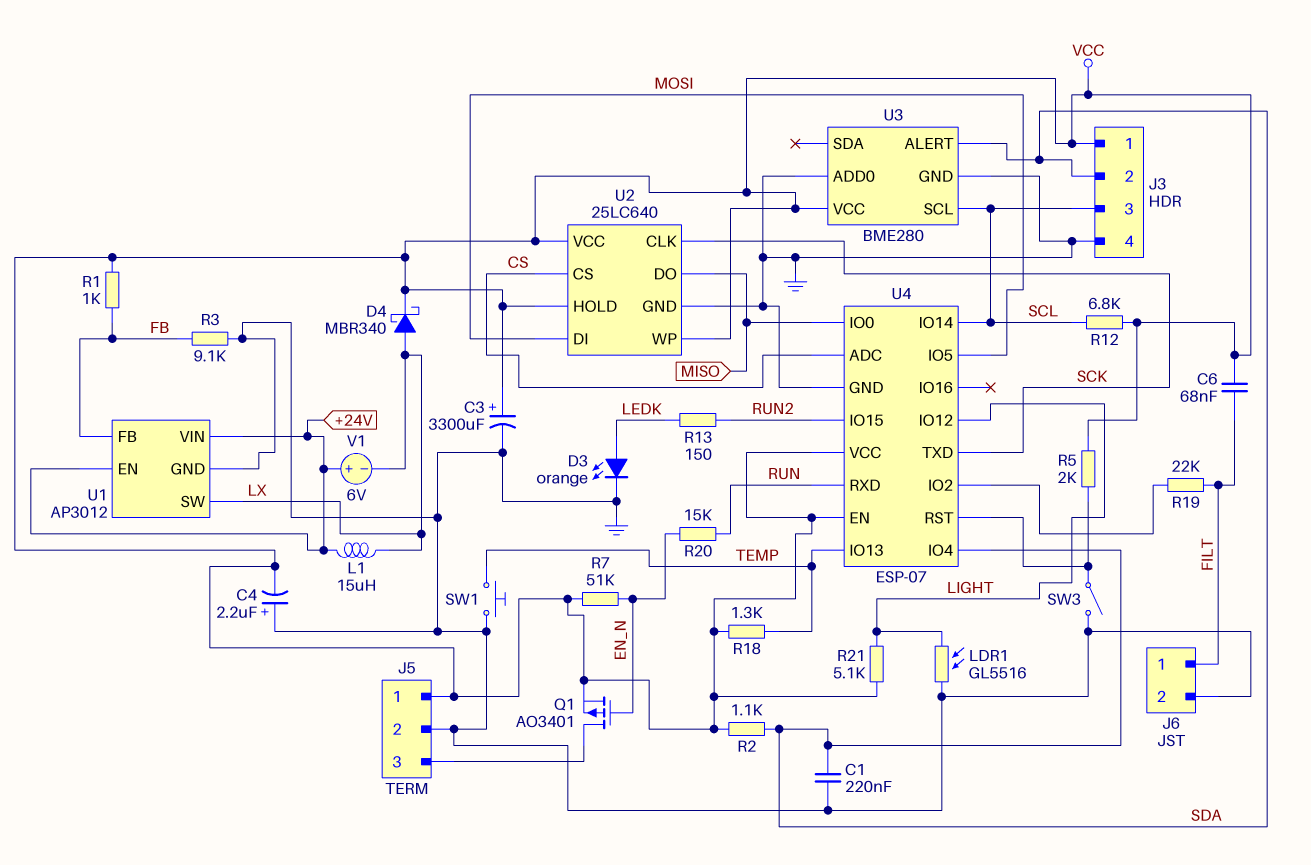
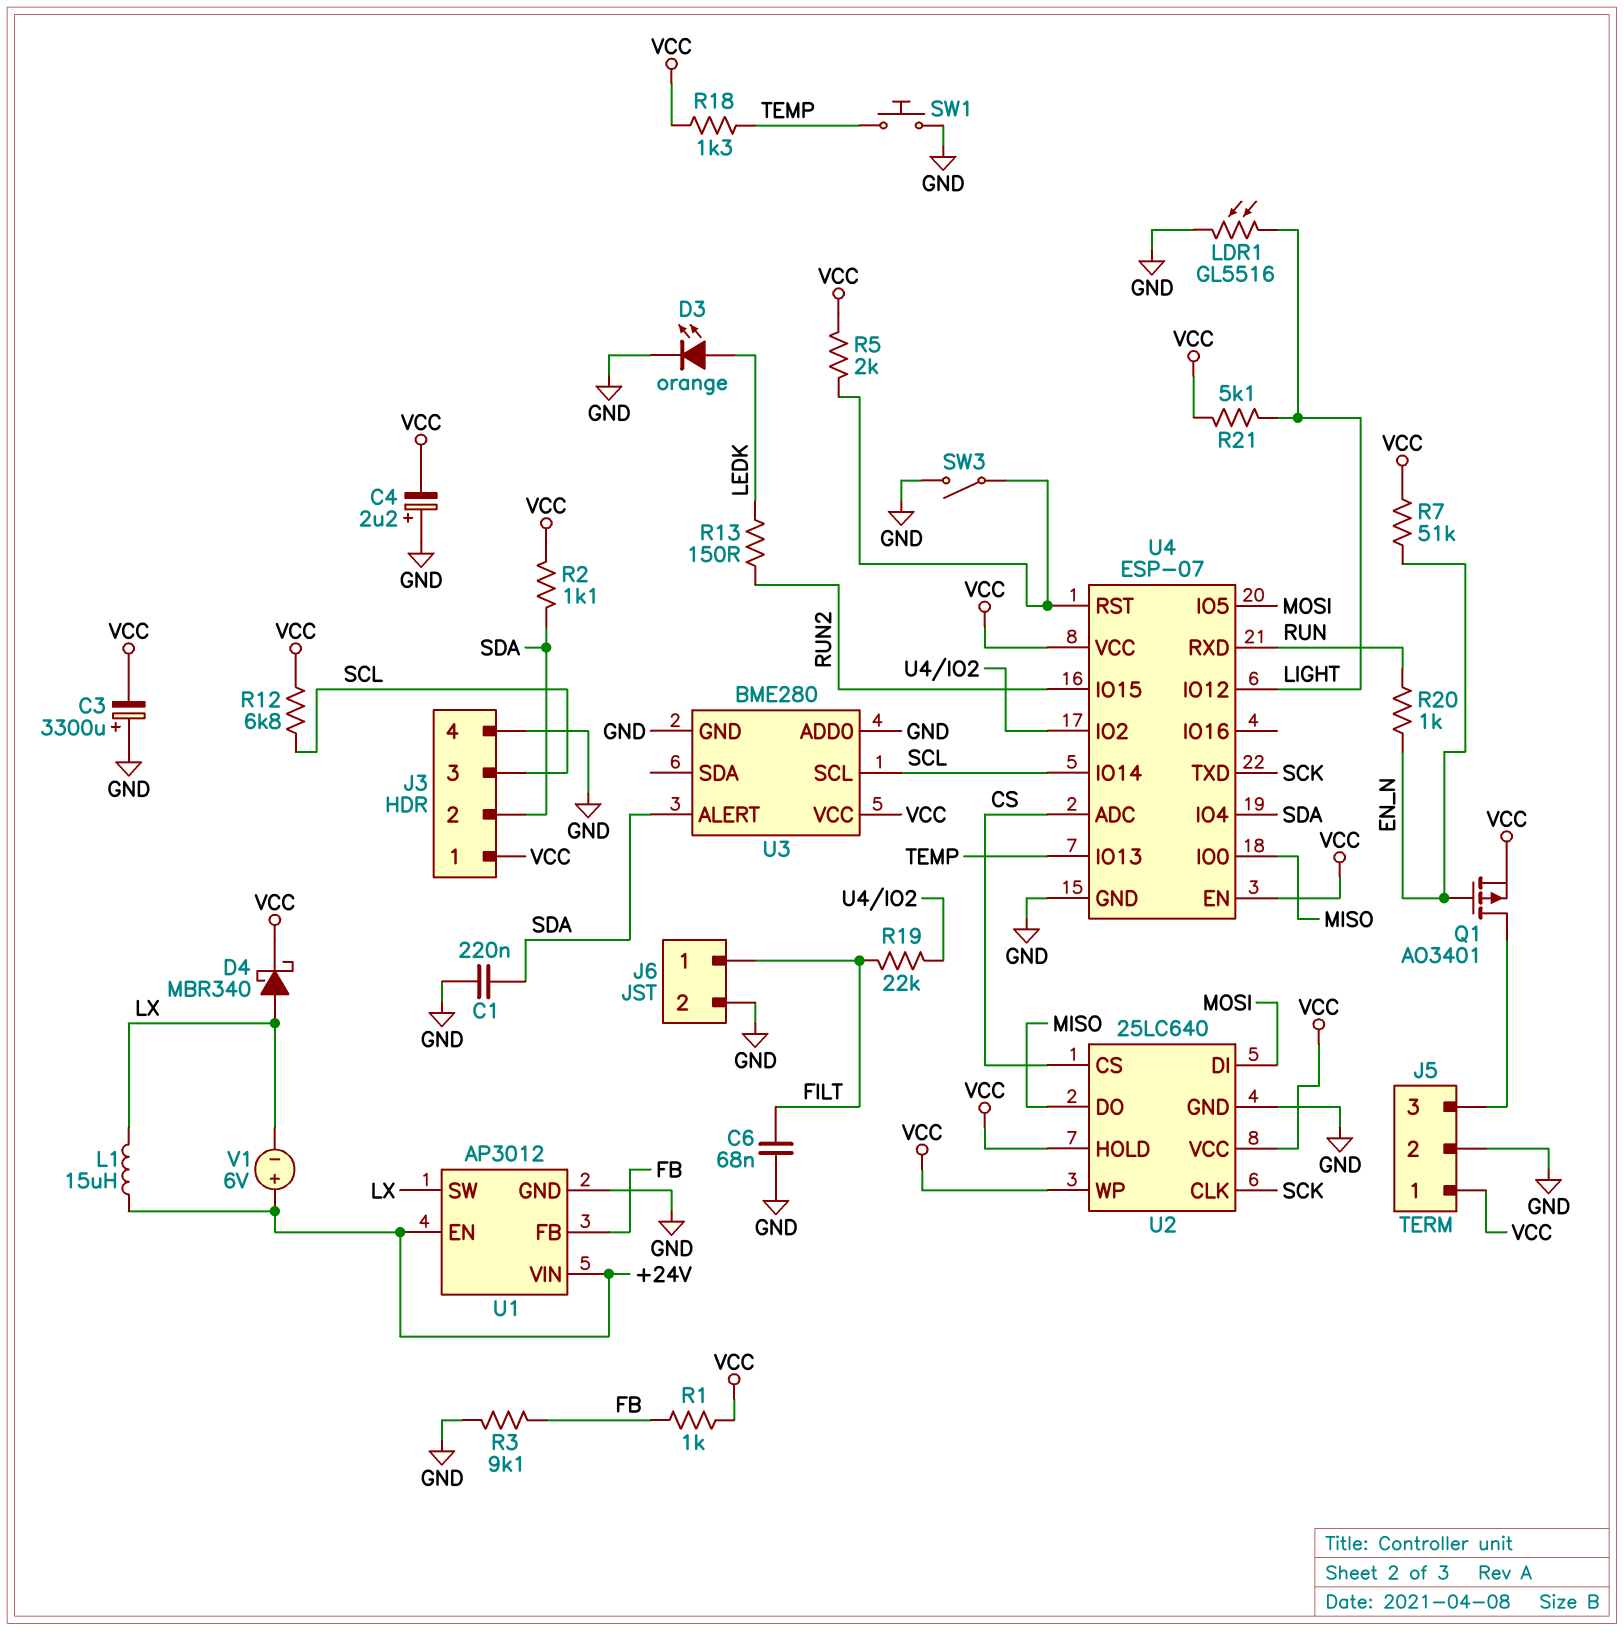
C3: 3300uF (plus VCC, minus GND) -> 3300uF (plus GND, minus VCC)
C6: 68nF (FILT, VCC) -> 68nF (FILT, GND)
R20: 15k (EN_N, RUN) -> 1k (EN_N, RUN)

